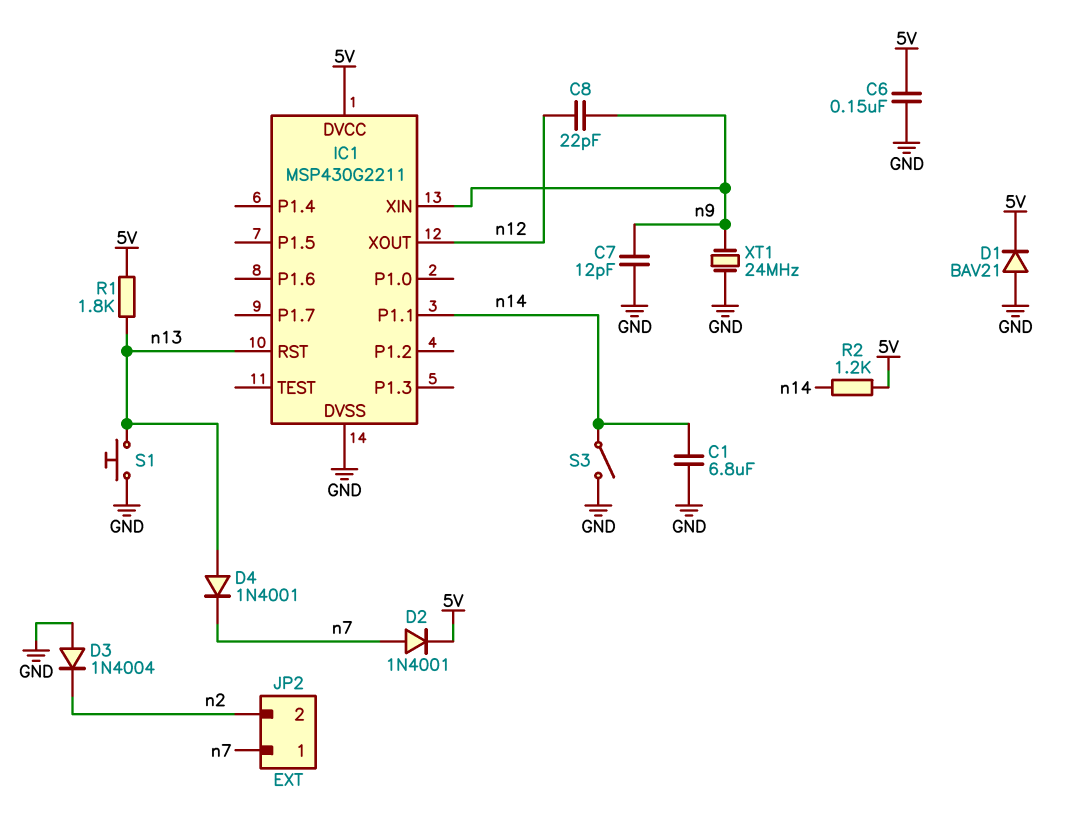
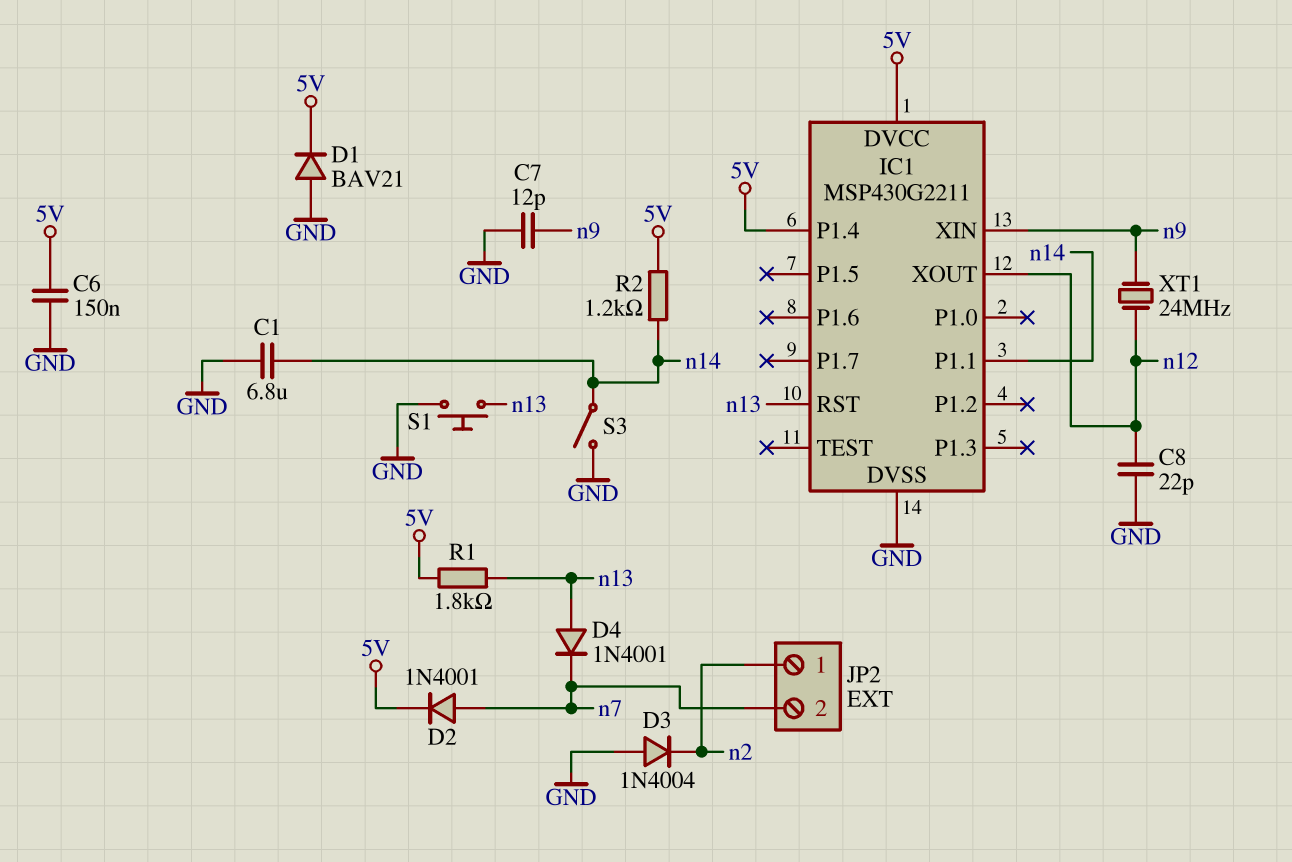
C8: 22pF (n9, n12) -> 22pF (GND, n12)
IC1 pin P1.4: none -> 5V
JP2 pin 1: n7 -> n2
JP2 pin 2: n2 -> n7
XT1: 24MHz (GND, n9) -> 24MHz (n9, n12)

